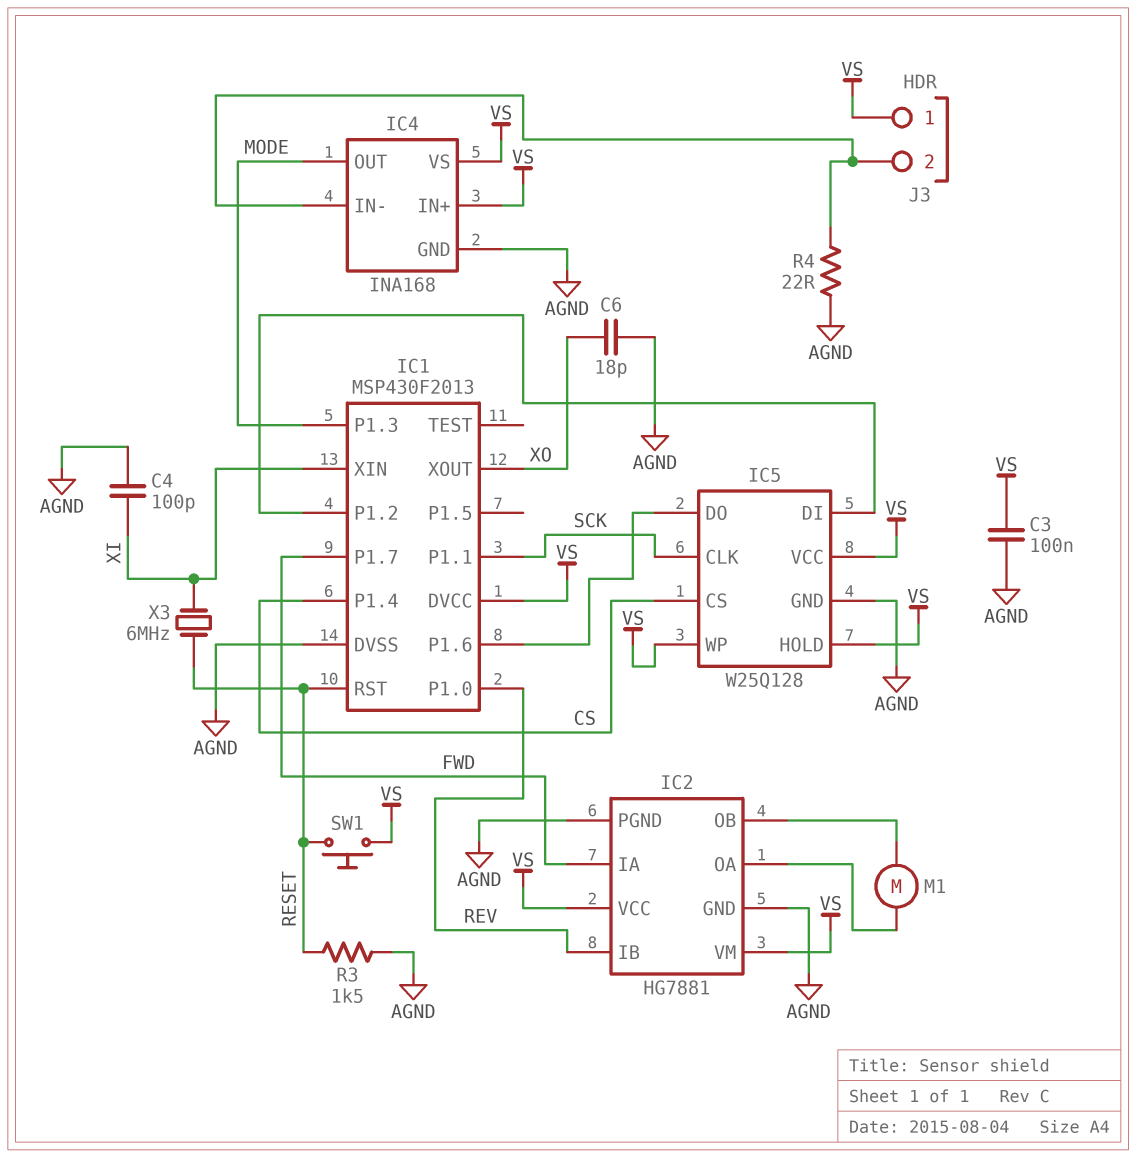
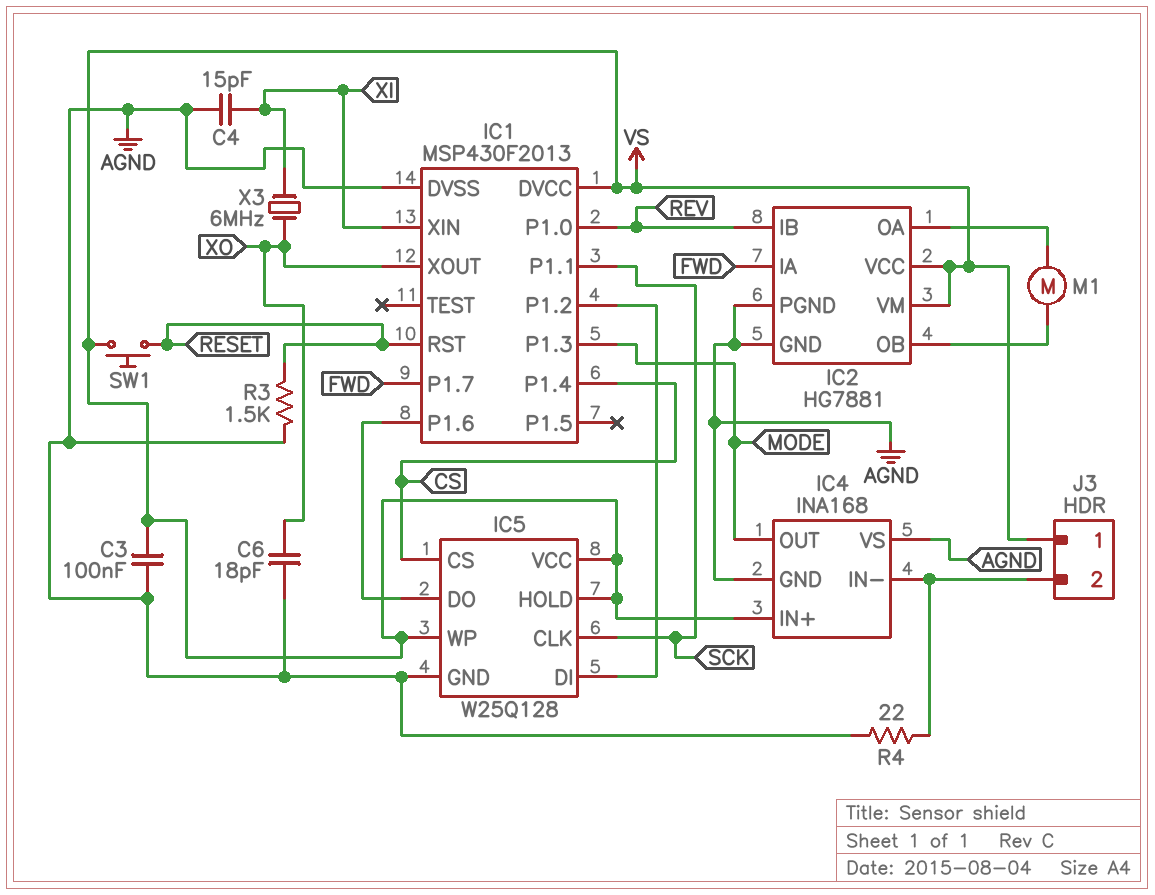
C4: 100pF (AGND, XI) -> 15pF (AGND, XI)
IC4 pin VS: VS -> AGND
X3: 6MHz (RESET, XI) -> 6MHz (XI, XO)

